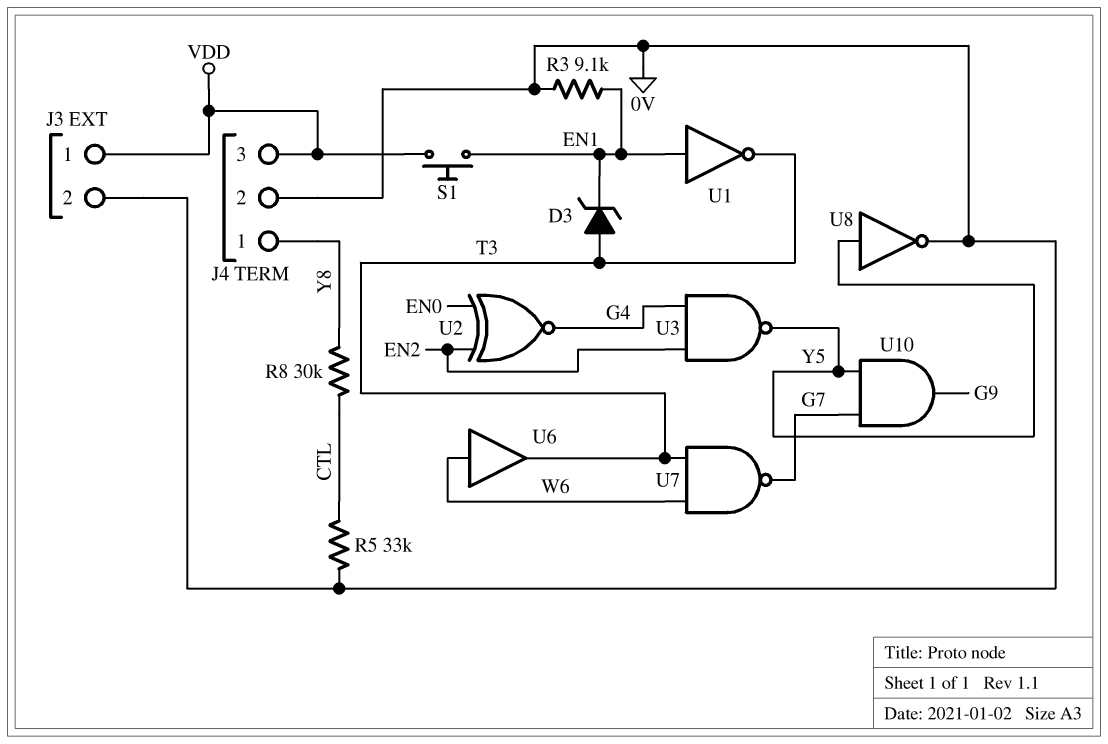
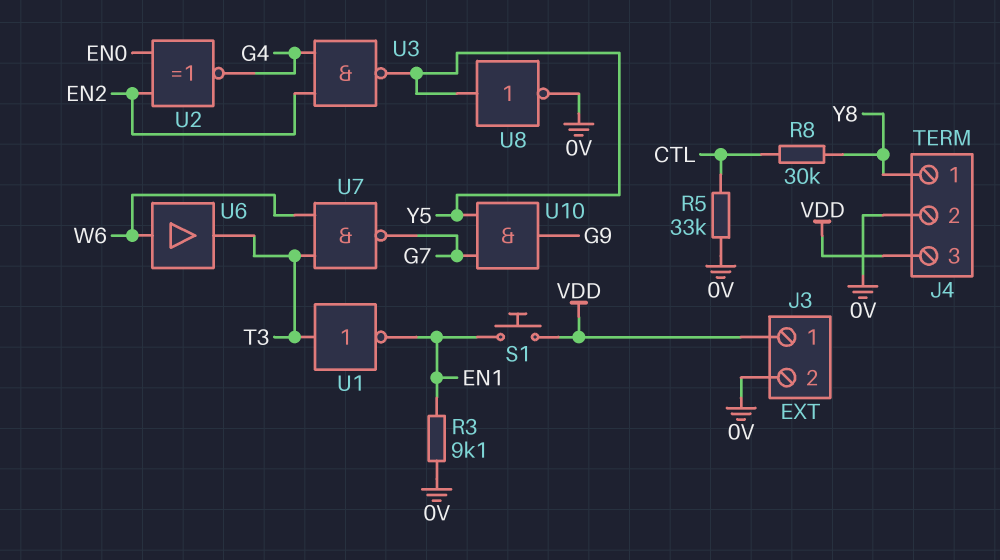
D3: zener (A T3, K EN1) -> none
U1: NOT (in EN1, out T3) -> NOT (in T3, out EN1)

